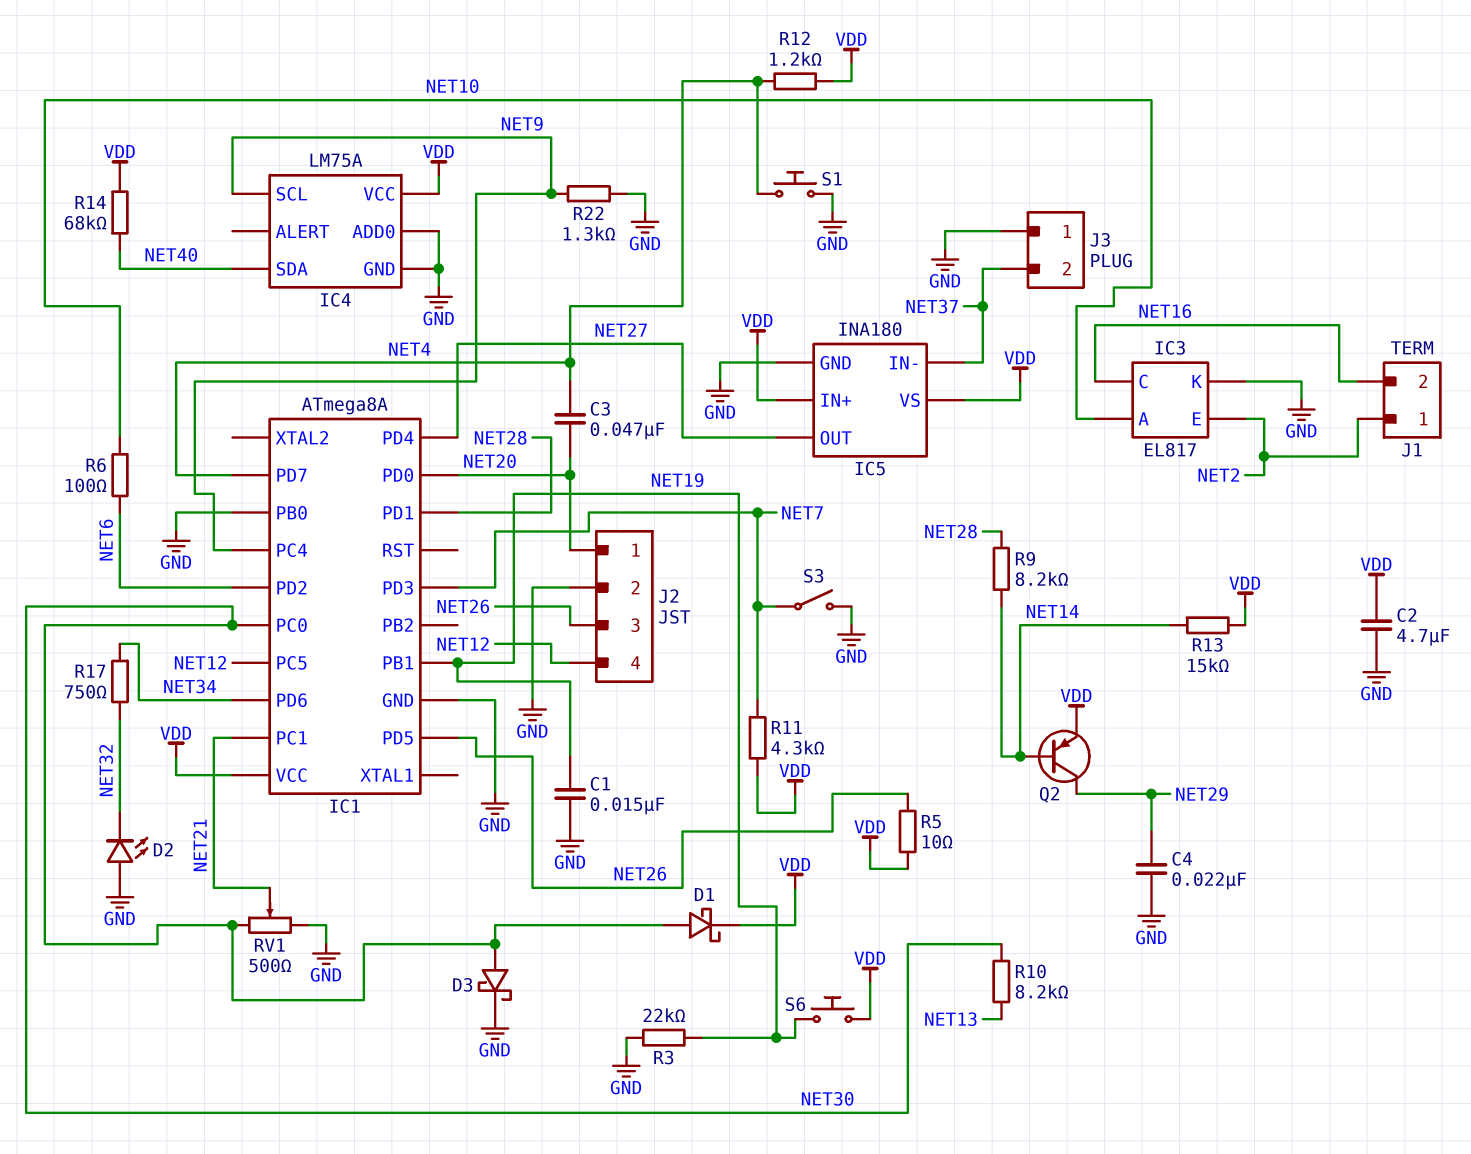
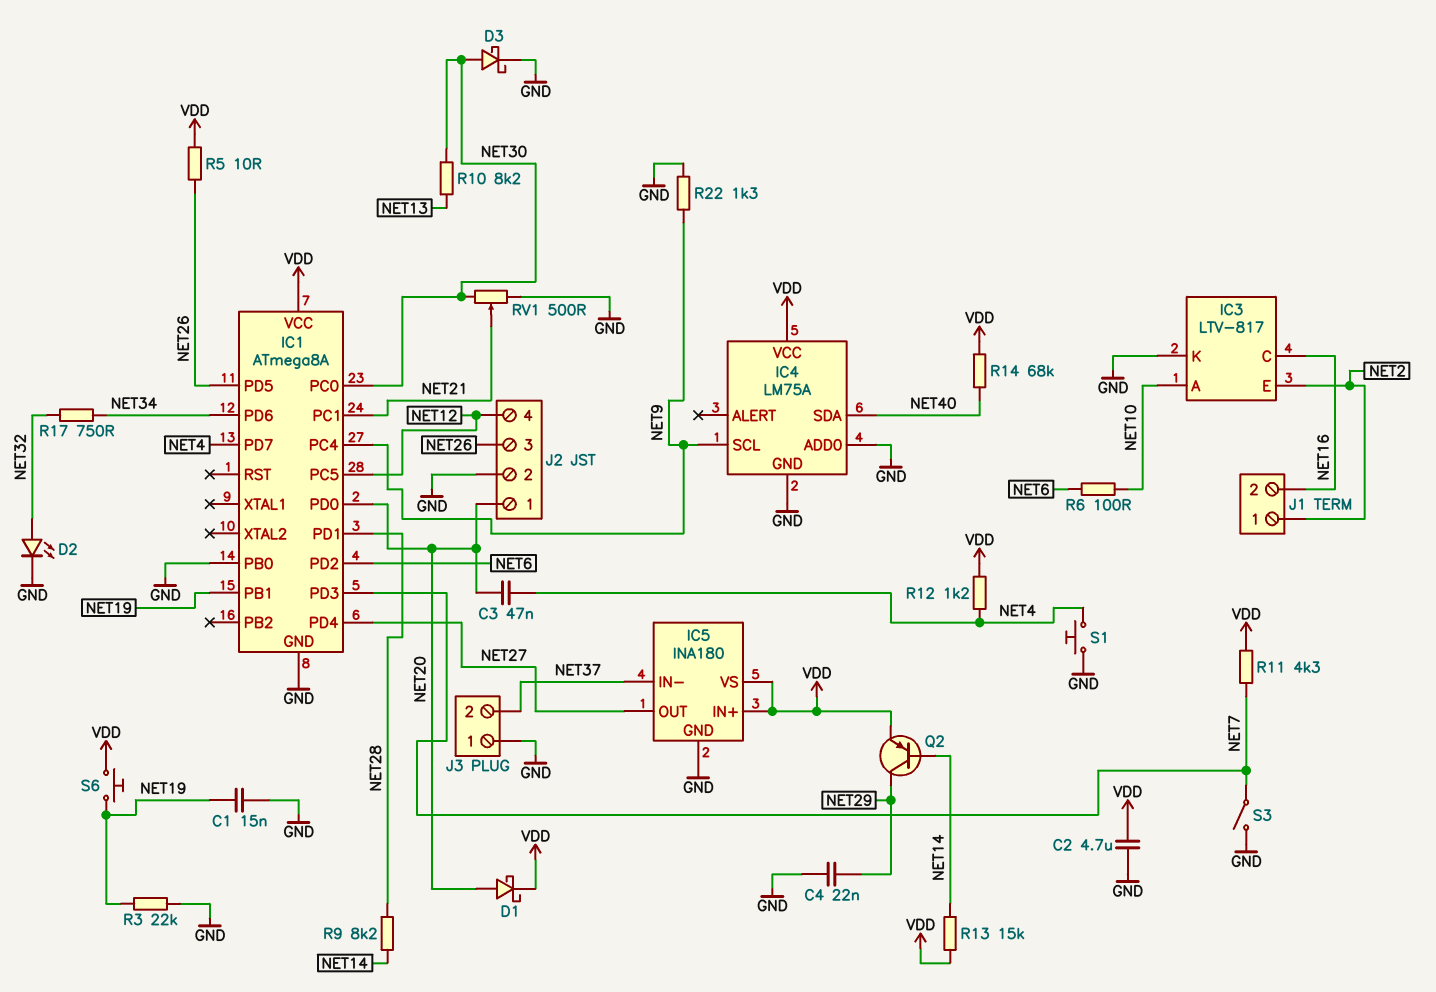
D1: schottky (A NET30, K VDD) -> schottky (A NET20, K VDD)
D2: LED (A GND, K NET32) -> LED (A NET32, K GND)
IC3: EL817 -> LTV-817

